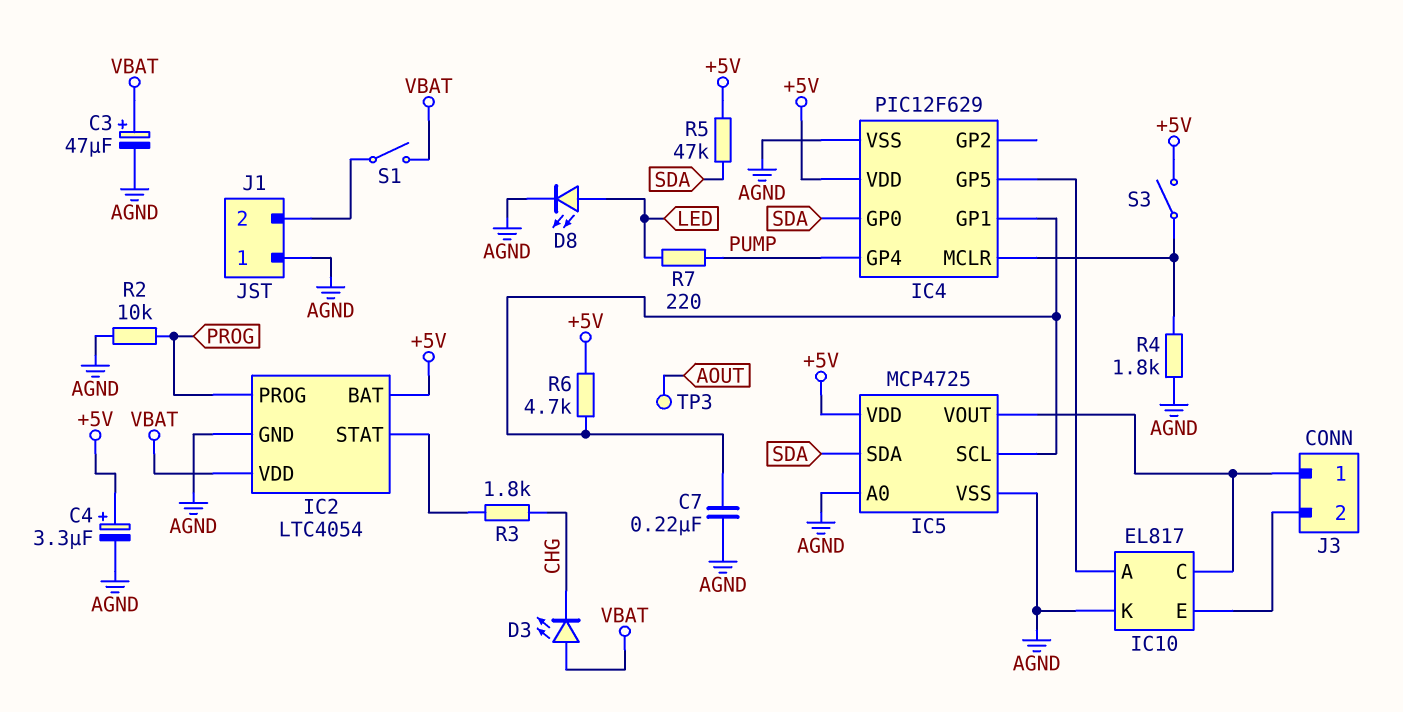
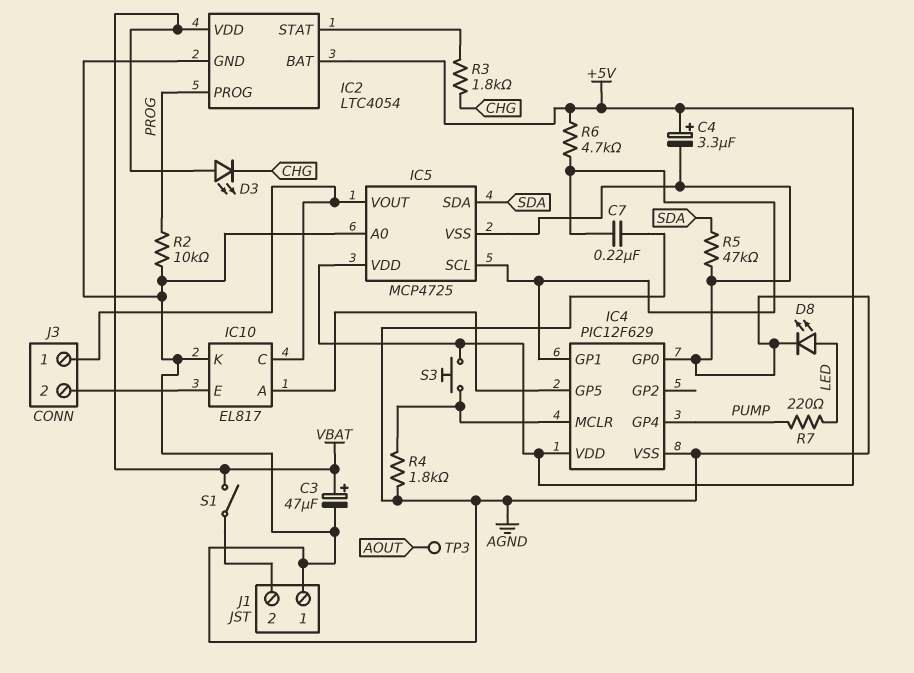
IC4 pin GP0: SDA -> AGND
R5: 47k (+5V, SDA) -> 47k (AGND, SDA)
S3: switch (+5V, IC4/MCLR) -> button (+5V, IC4/MCLR)

